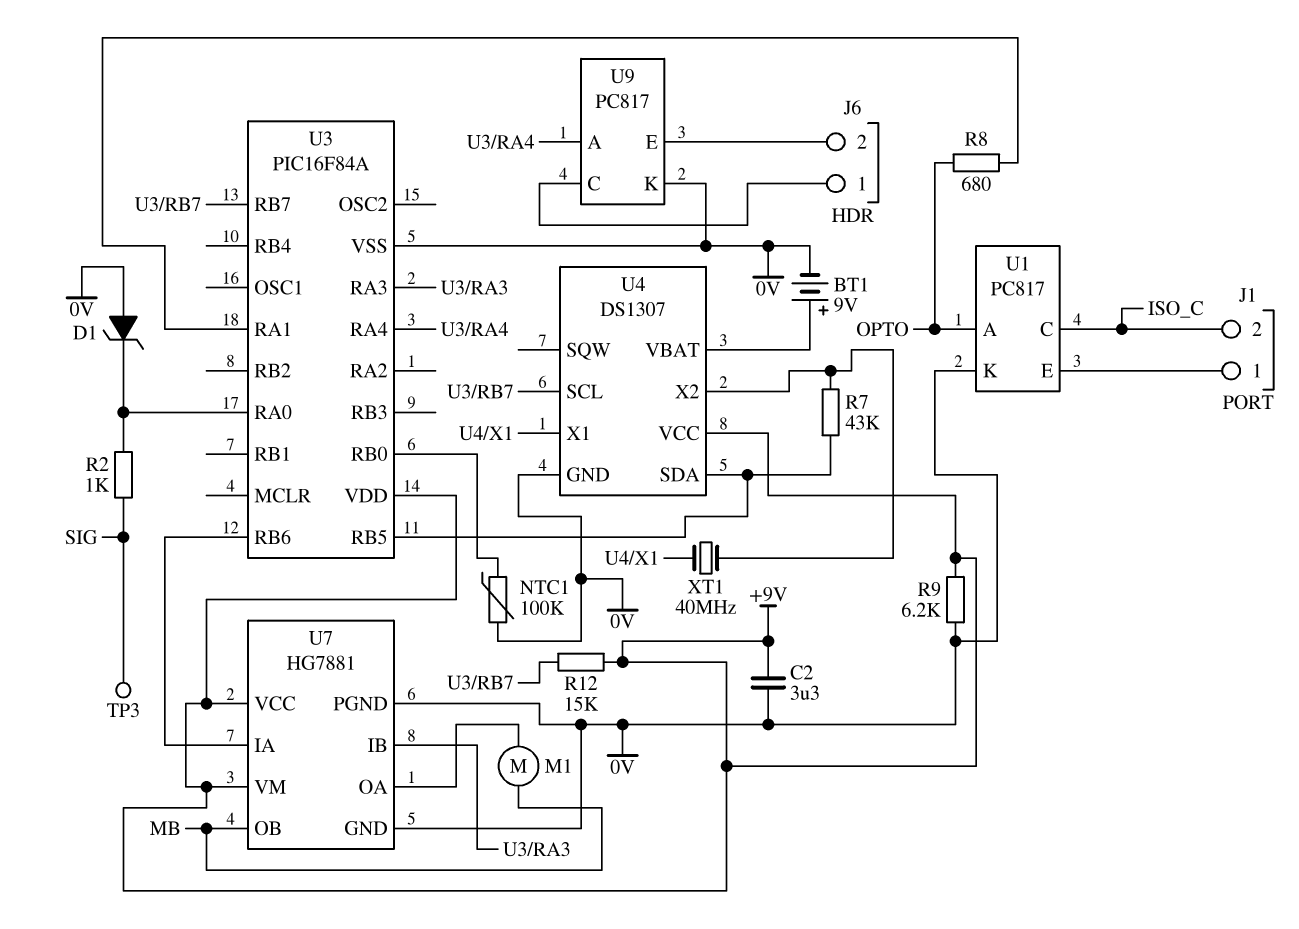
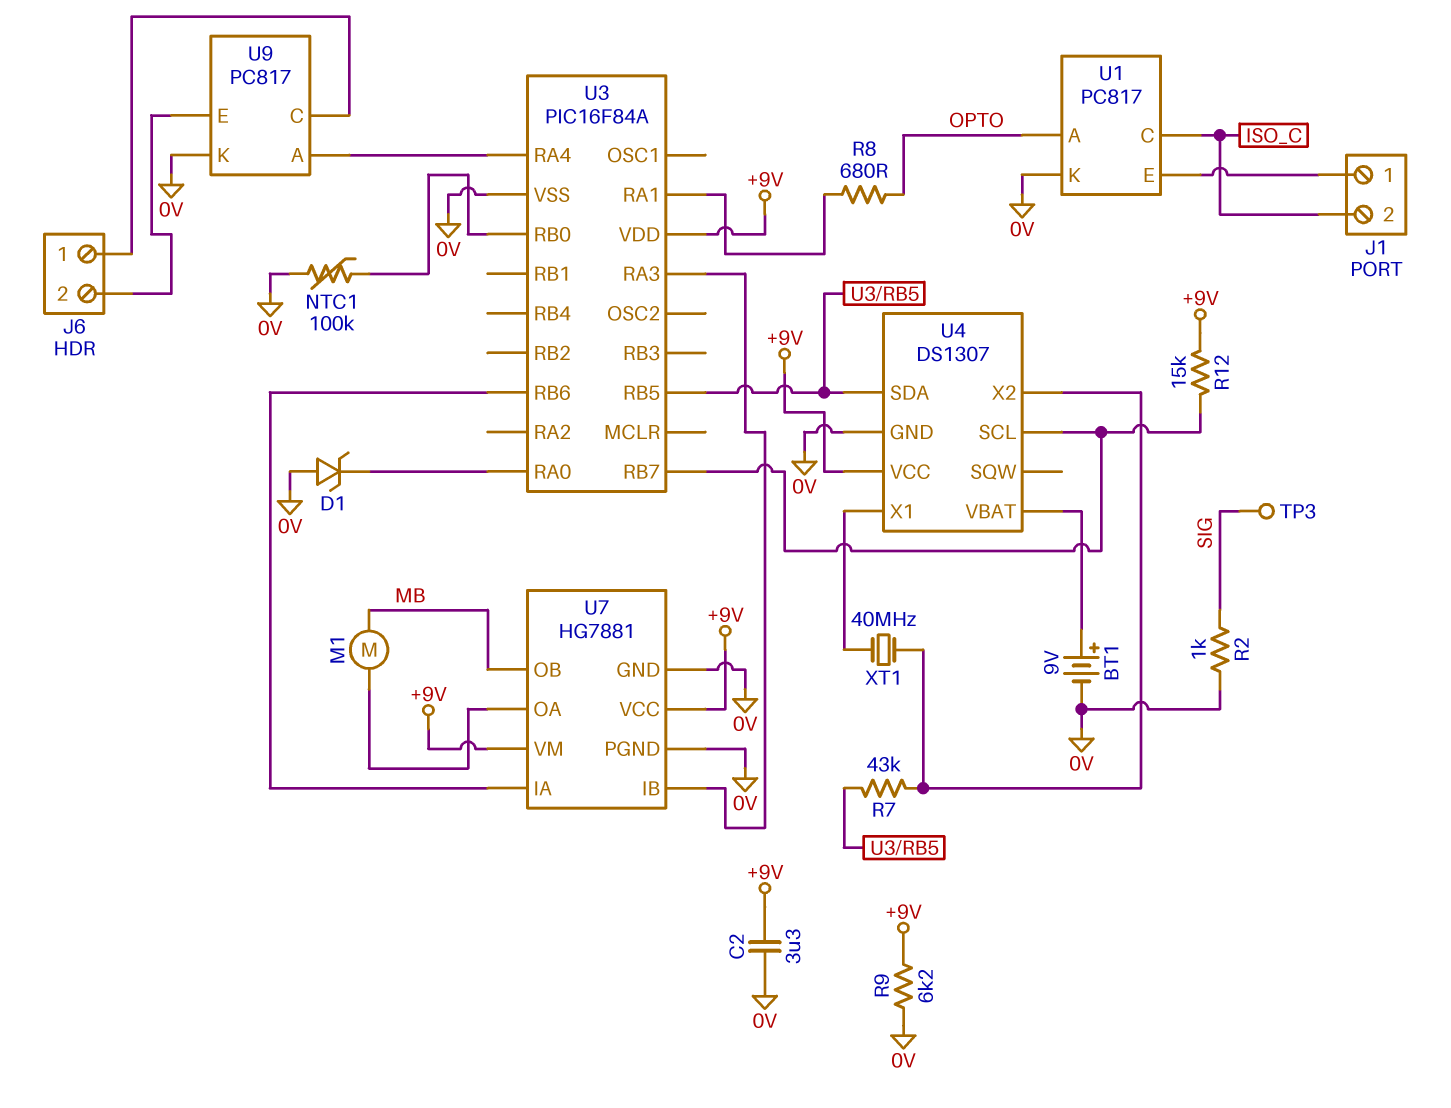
R2: 1k (SIG, U3/RA0) -> 1k (0V, SIG)

